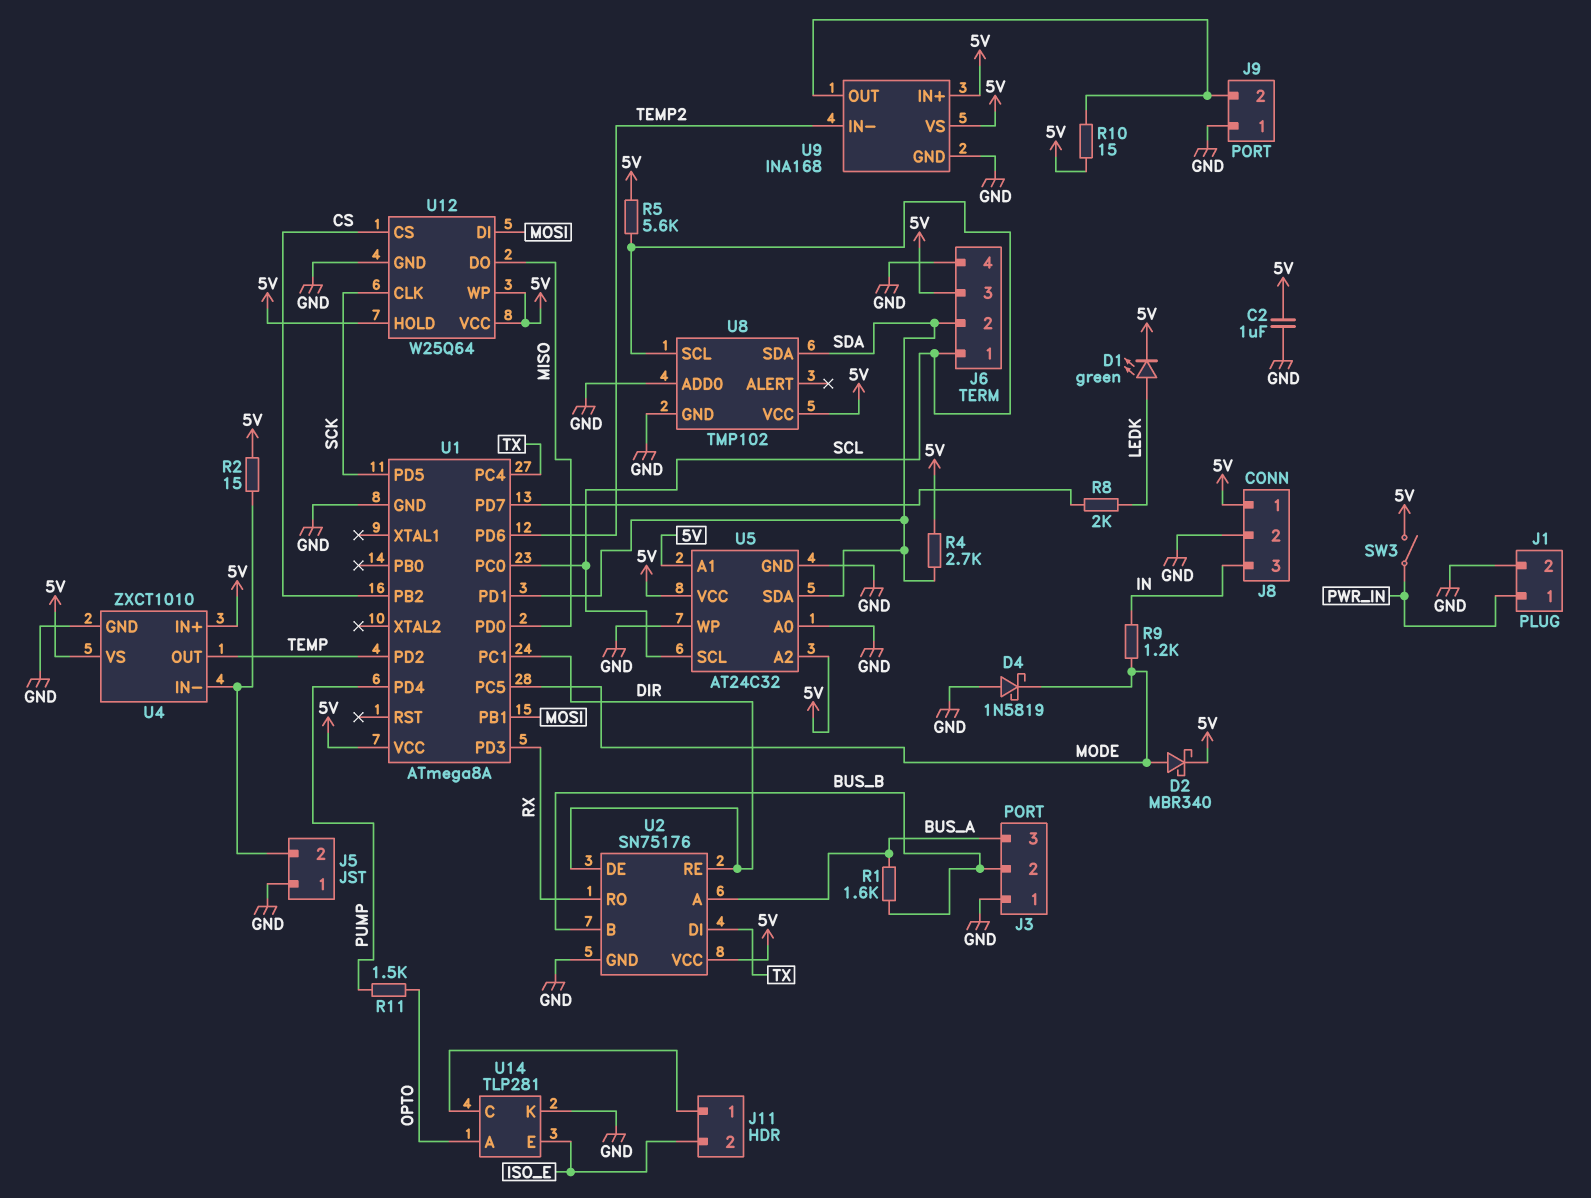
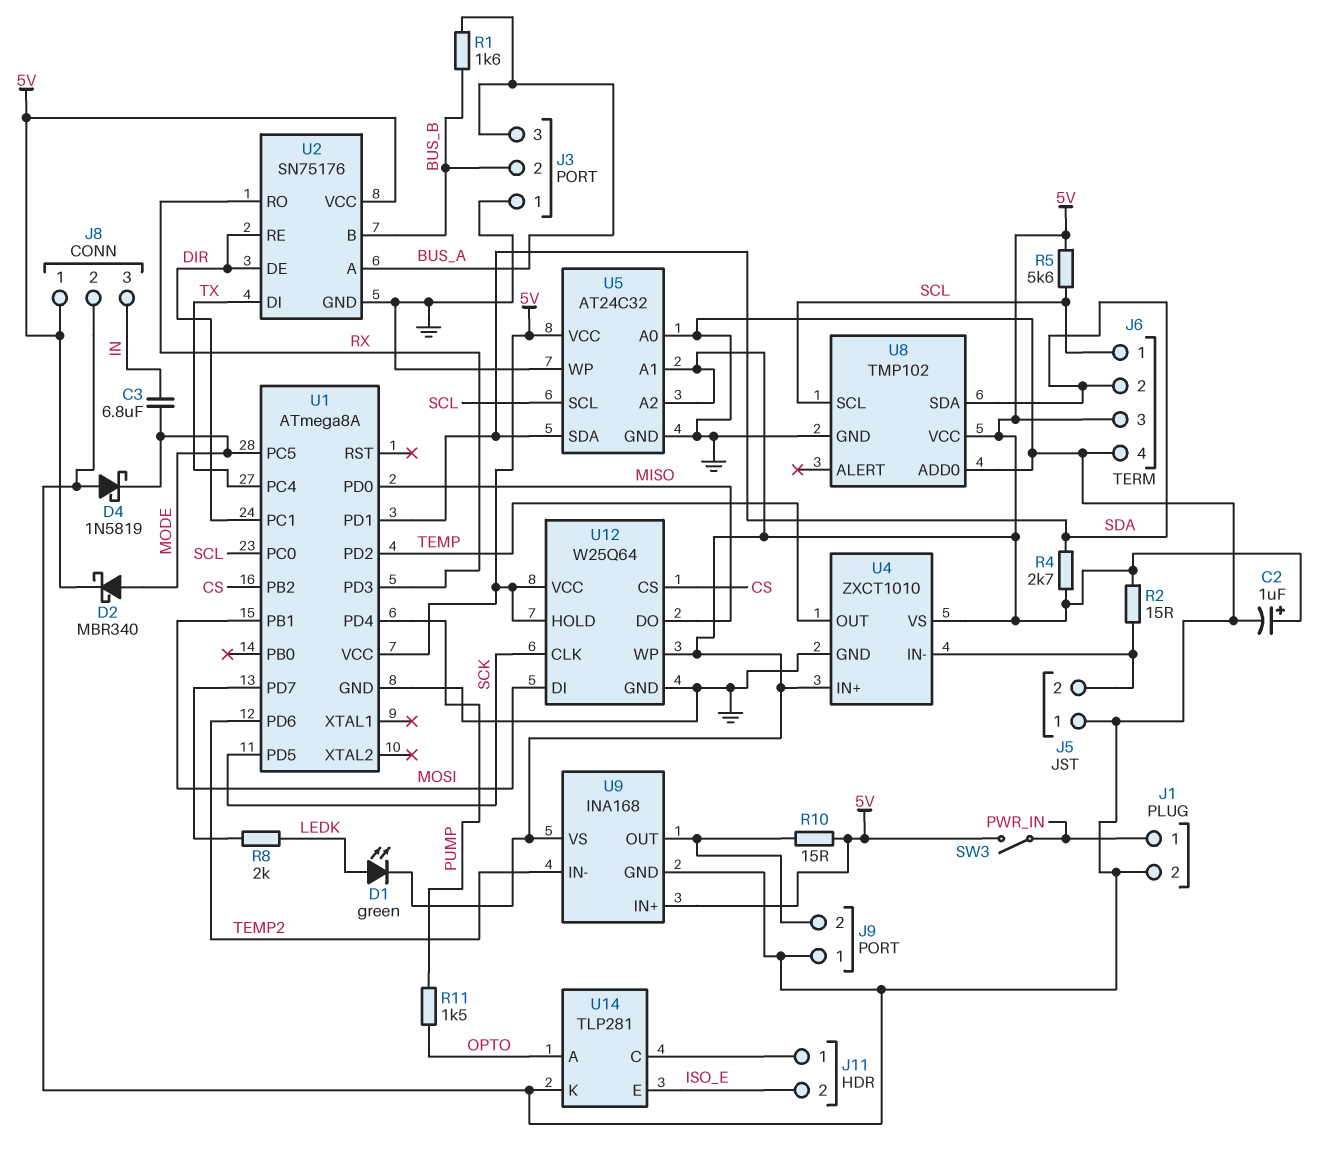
C2: 1uF (5V, GND) -> 1uF (plus 5V, minus GND)
C3: none -> 6.8uF (IN, MODE)
R9: 1.2k (IN, MODE) -> none

